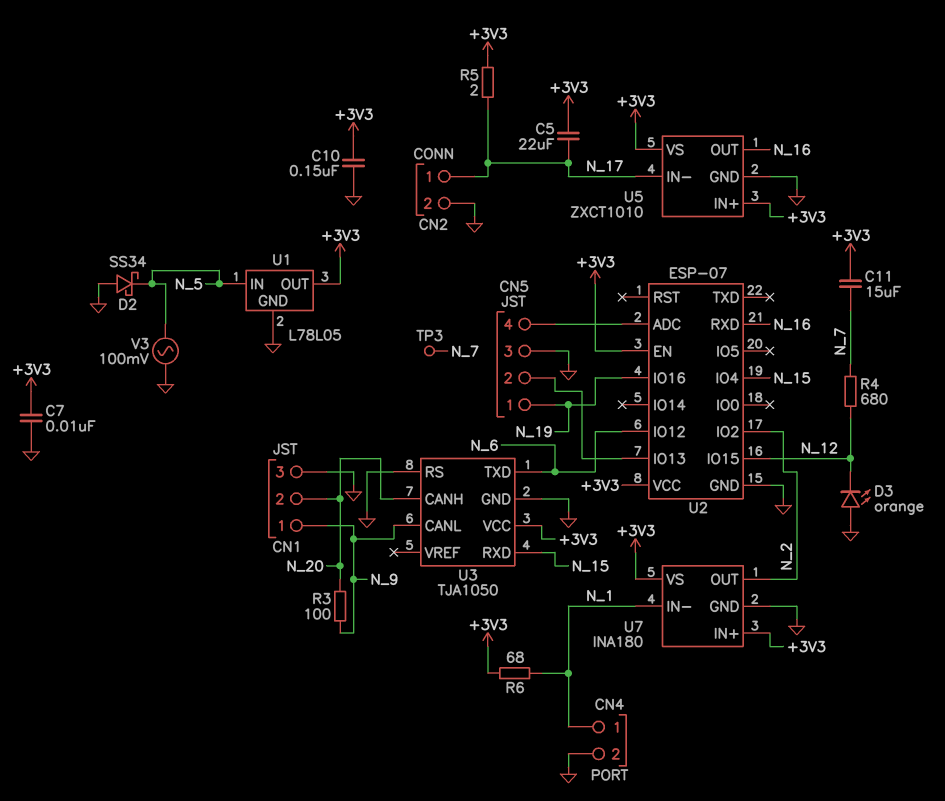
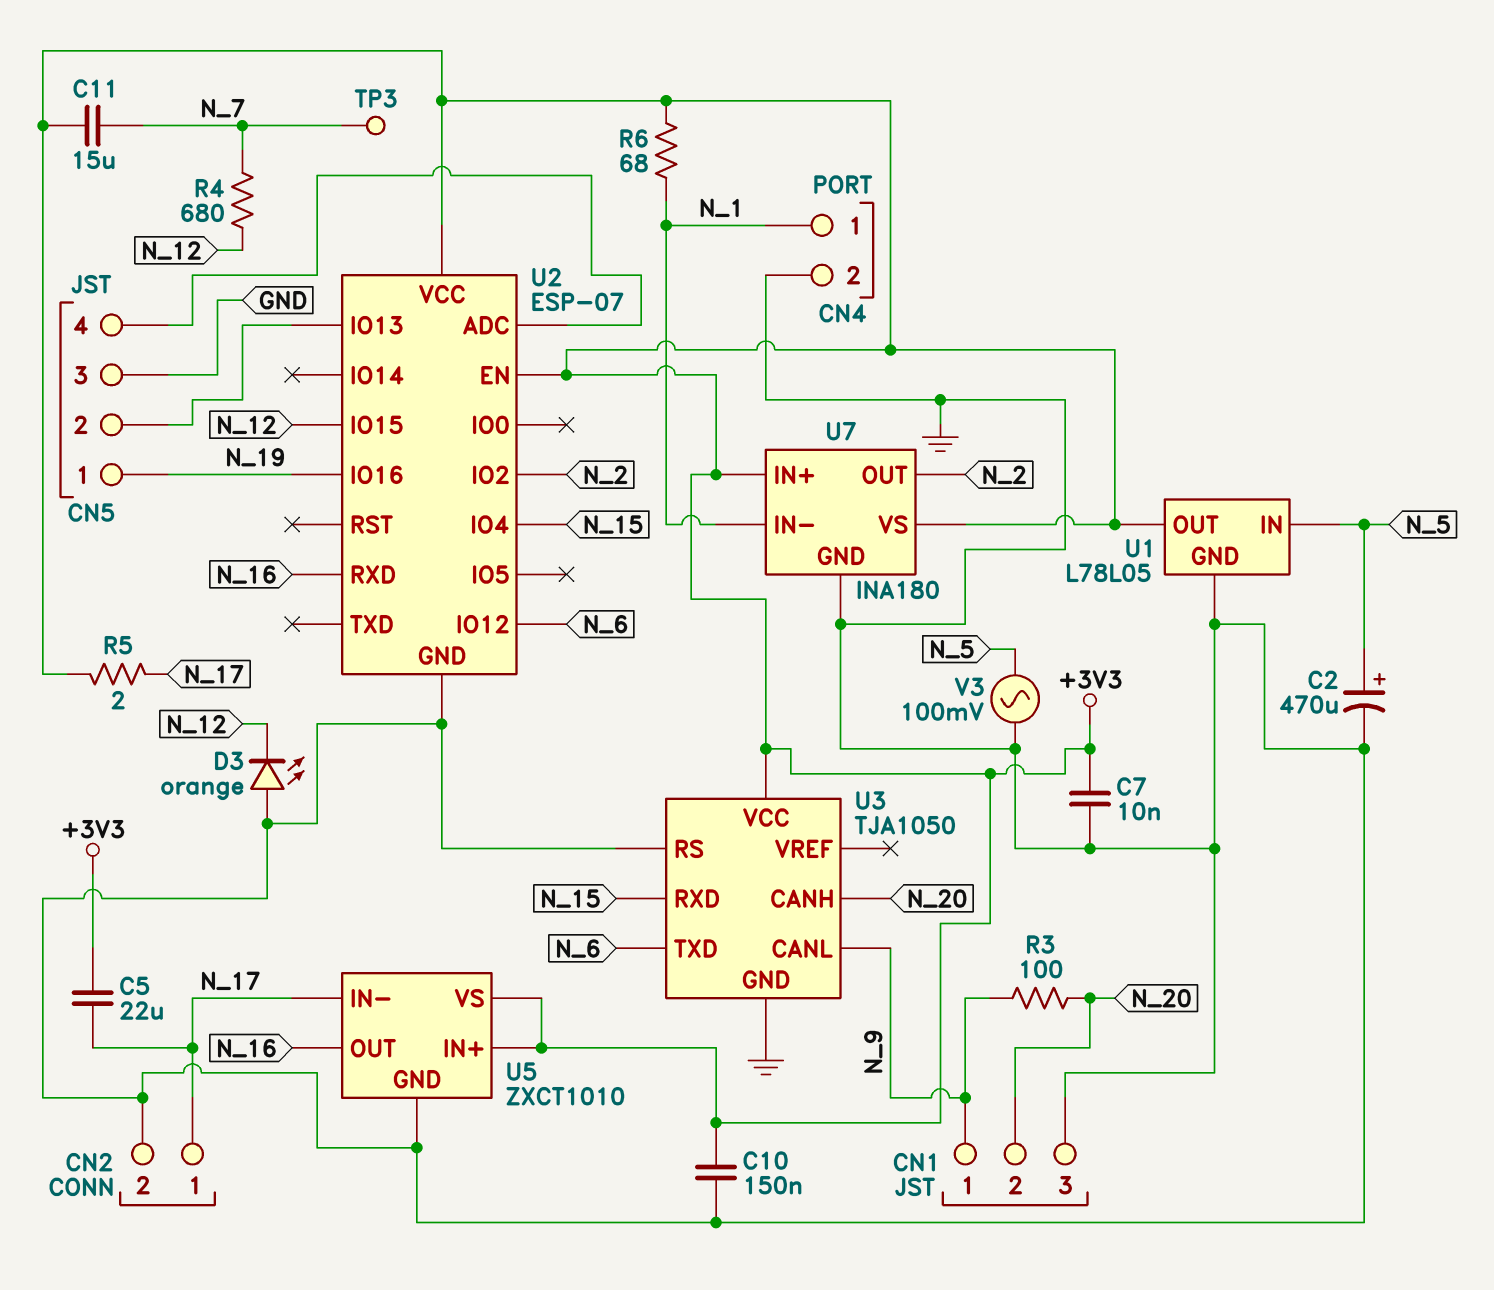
C2: none -> 470uF (plus N_5, minus GND)
D2: schottky SS34 (A GND, K N_5) -> none

